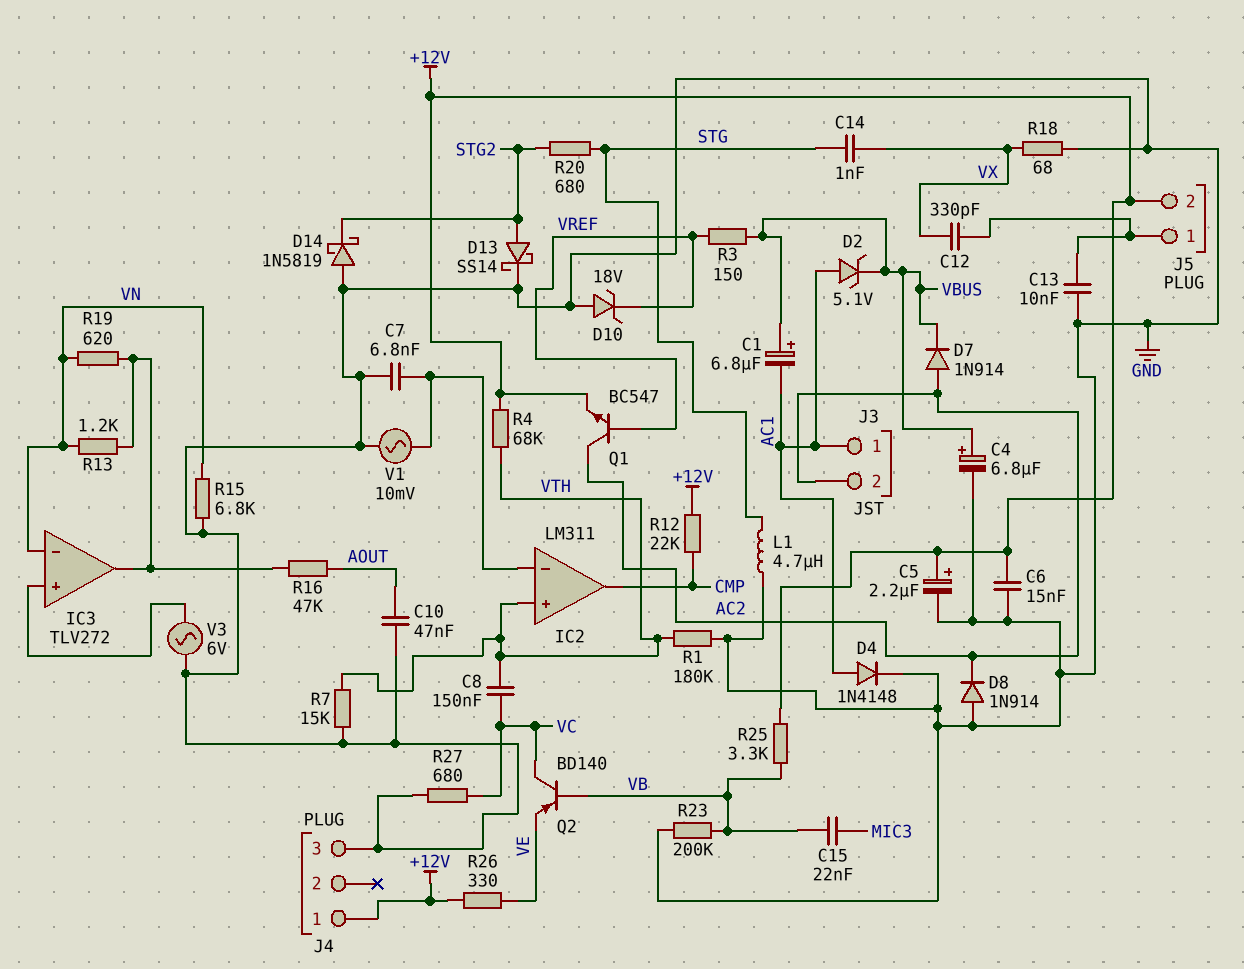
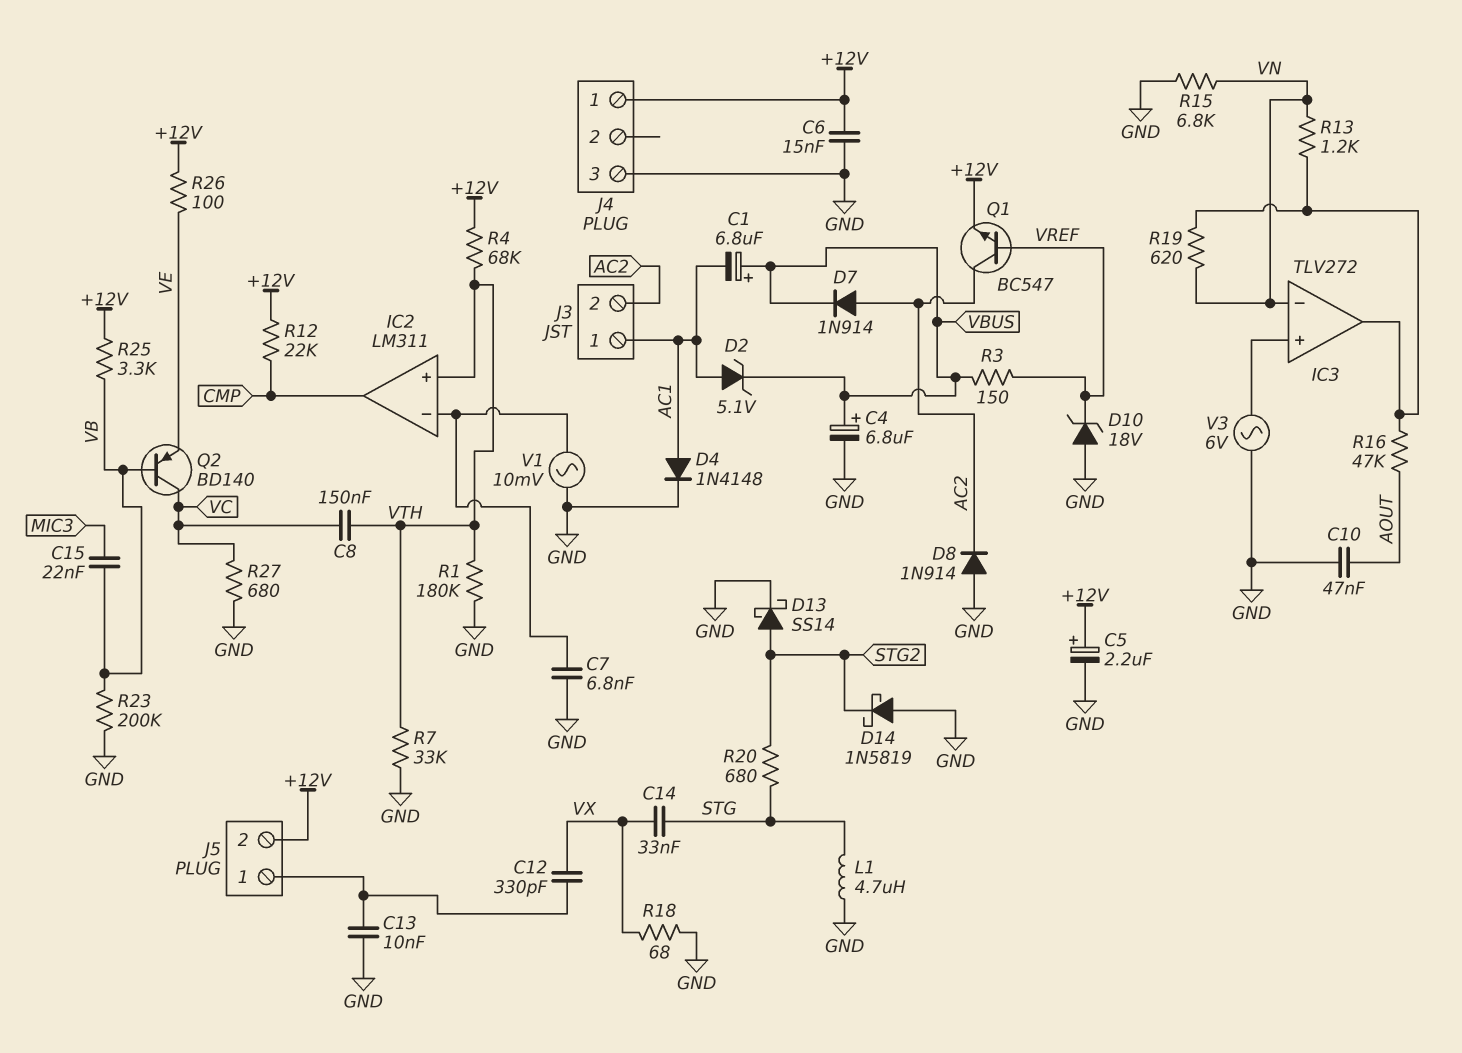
C14: 1nF (STG, VX) -> 33nF (STG, VX)
R7: 15k (GND, VTH) -> 33k (GND, VTH)
R26: 330 (+12V, VE) -> 100 (+12V, VE)

